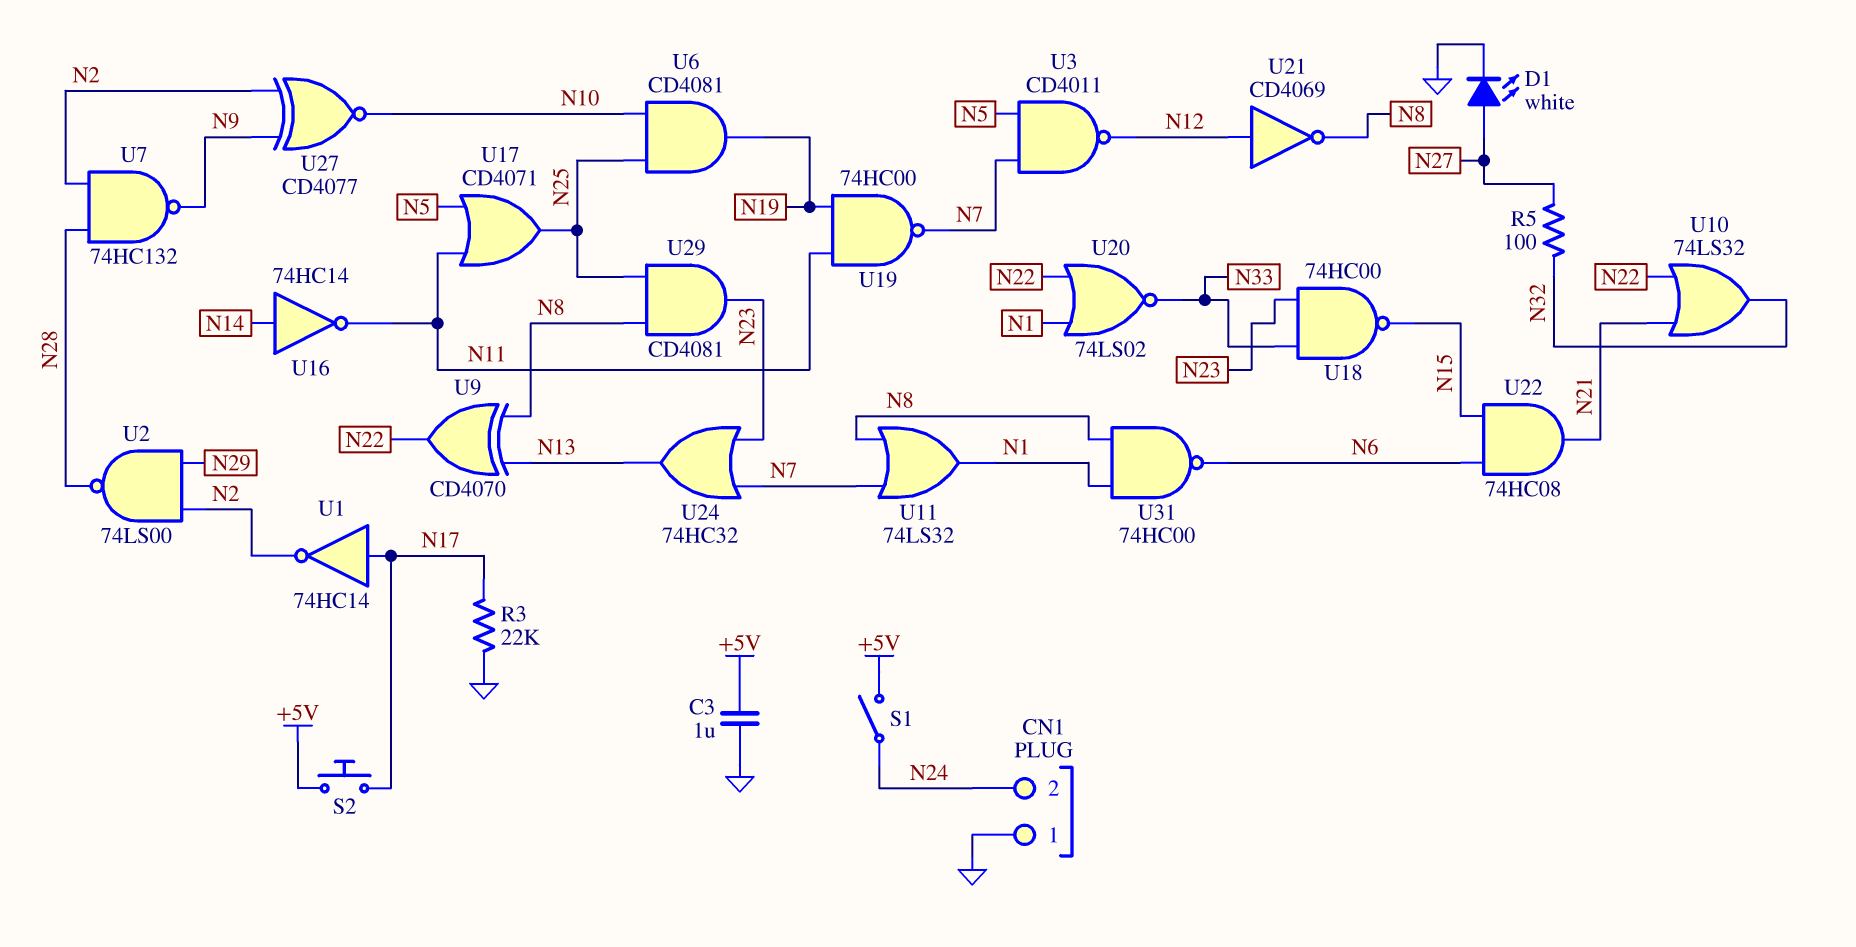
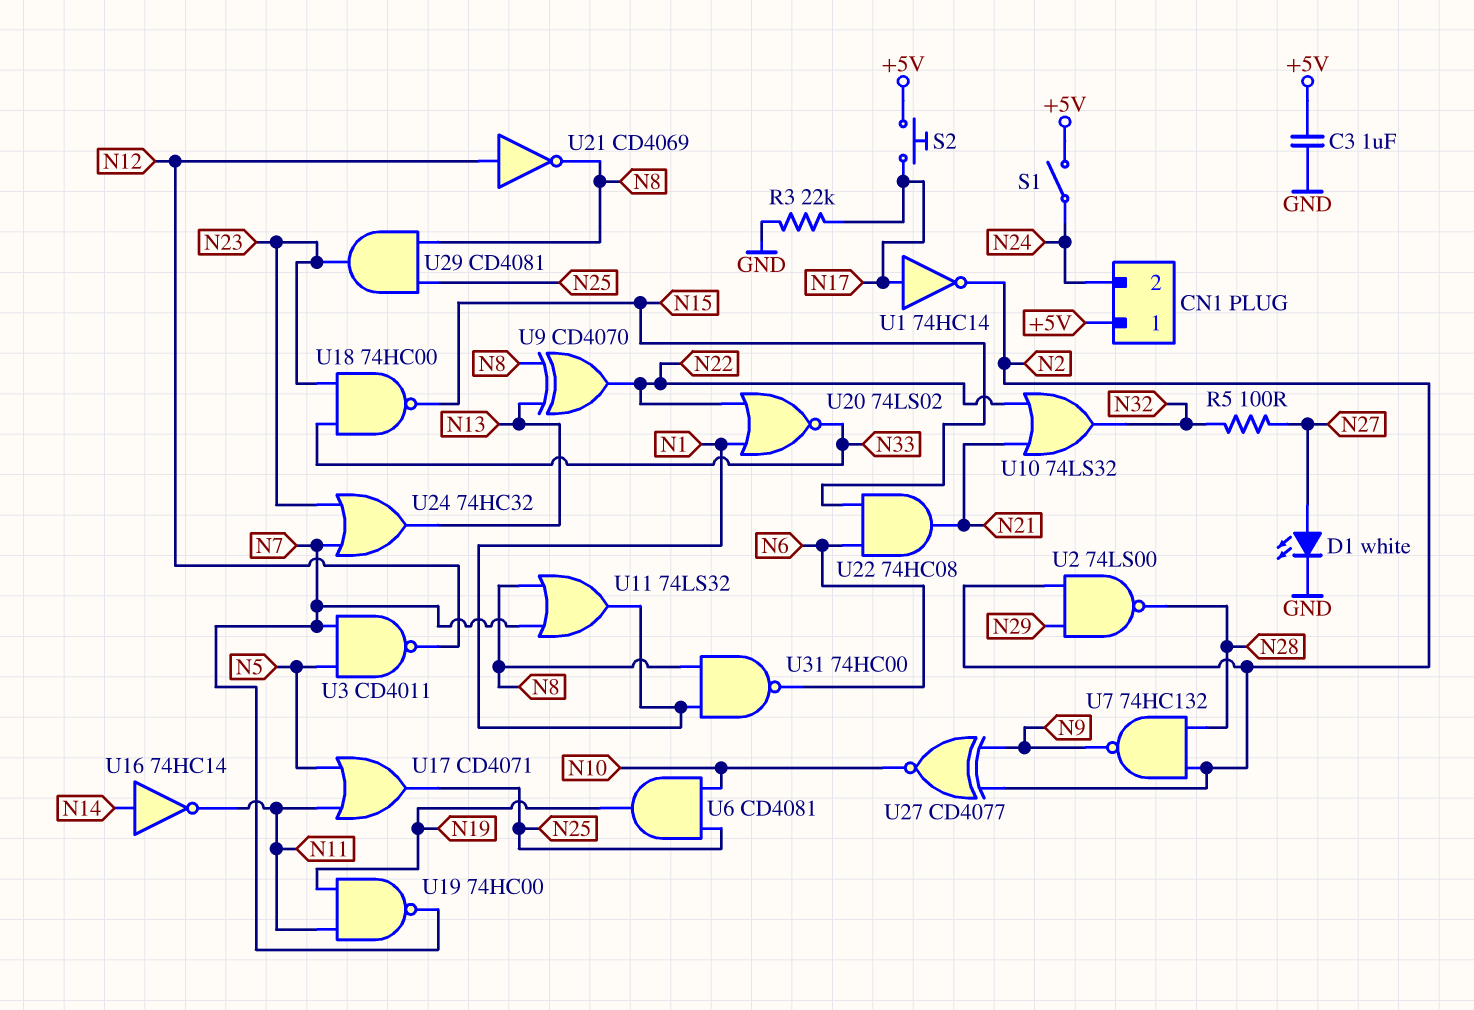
CN1 pin 1: GND -> +5V

